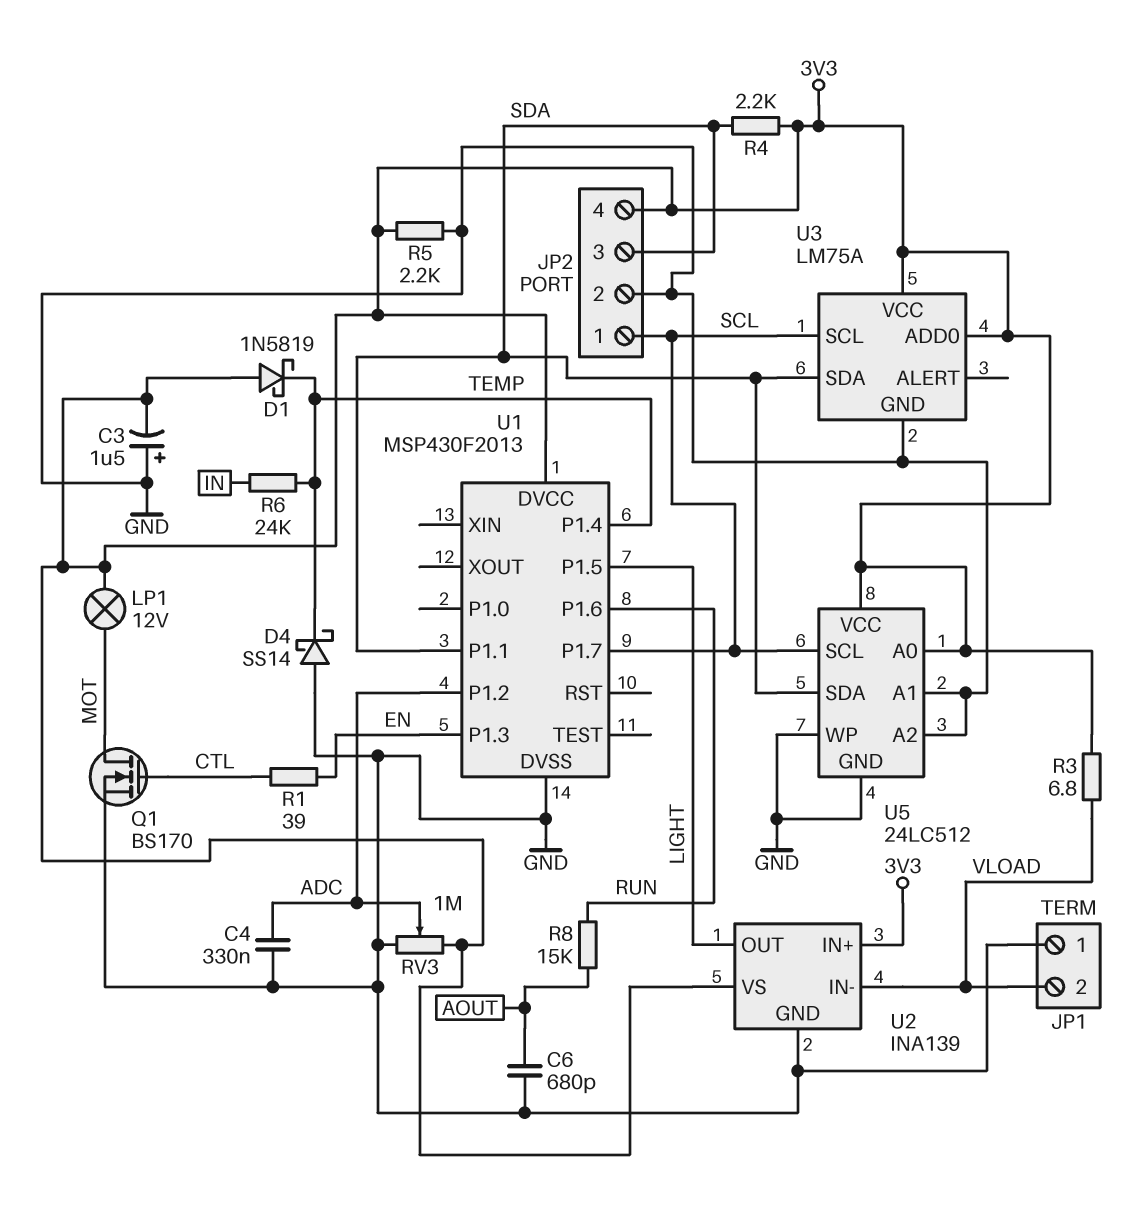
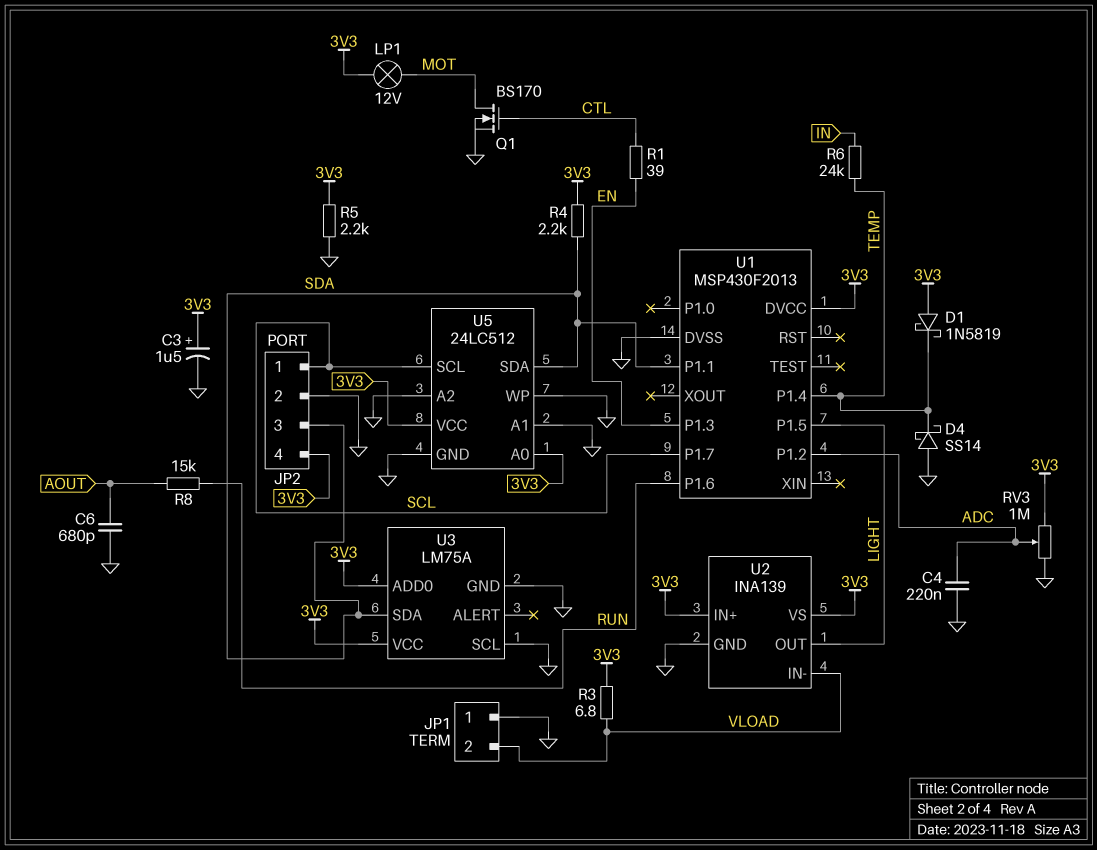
C3: 1.5uF (plus GND, minus 3V3) -> 1.5uF (plus 3V3, minus GND)
C4: 330nF (ADC, GND) -> 220nF (ADC, GND)
U3 pin SCL: SCL -> GND

